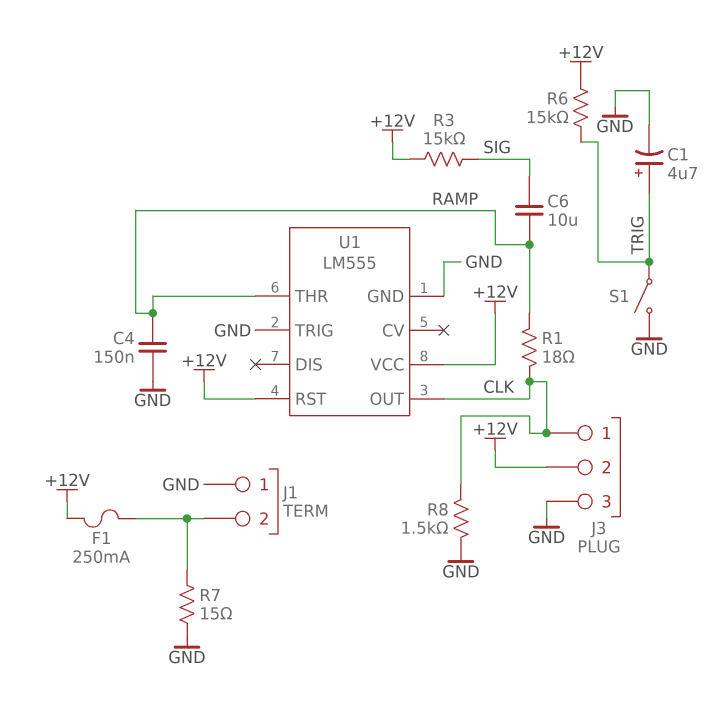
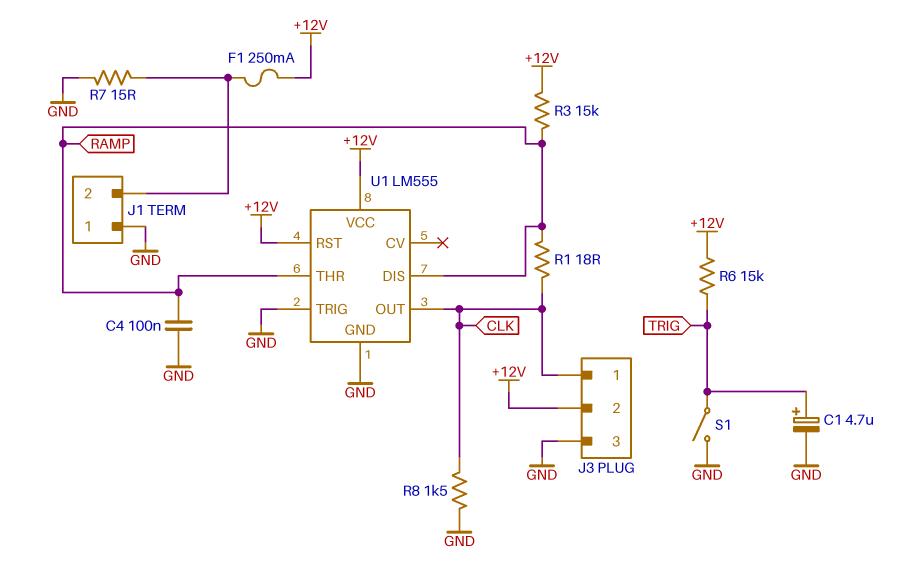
C4: 150nF (GND, RAMP) -> 100nF (GND, RAMP)
C6: 10uF (RAMP, SIG) -> none
R3: 15k (+12V, SIG) -> 15k (+12V, RAMP)
U1 pin DIS: none -> RAMP

